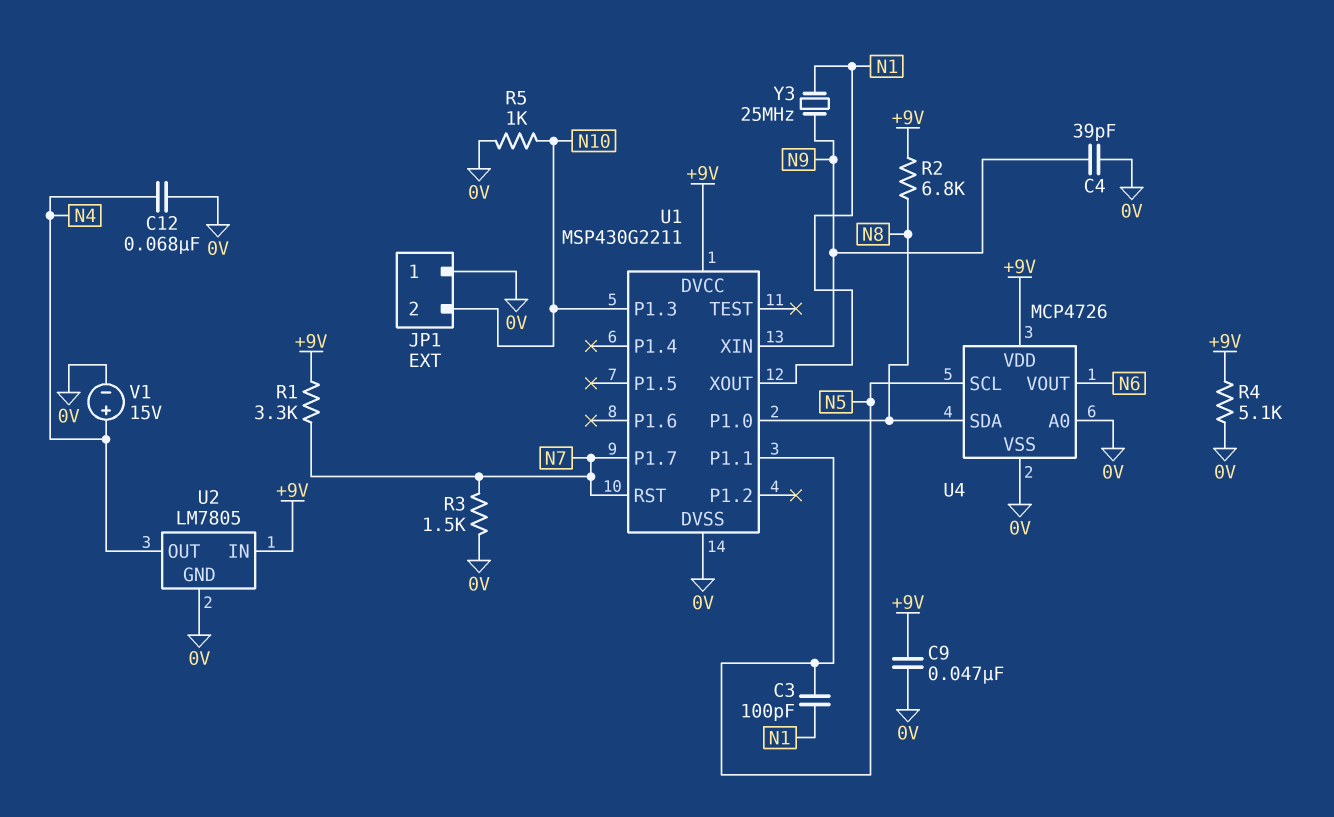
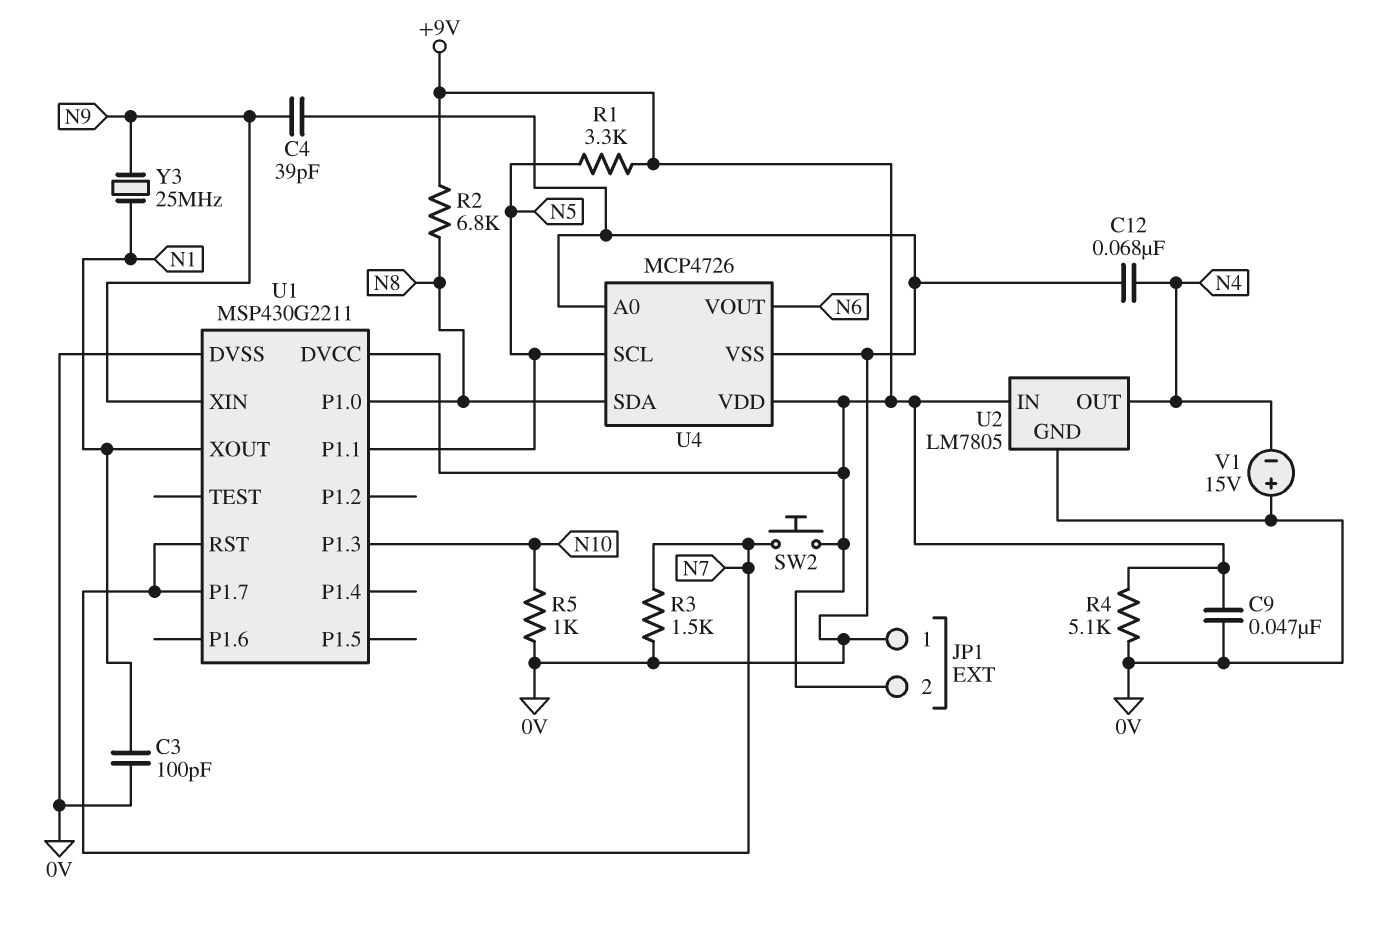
C3: 100pF (N1, N5) -> 100pF (0V, N1)
JP1 pin 2: N10 -> +9V
R1: 3.3k (+9V, N7) -> 3.3k (+9V, N5)
SW2: none -> button (+9V, N7)
V1: 15V (plus N4, minus 0V) -> 15V (plus 0V, minus N4)

